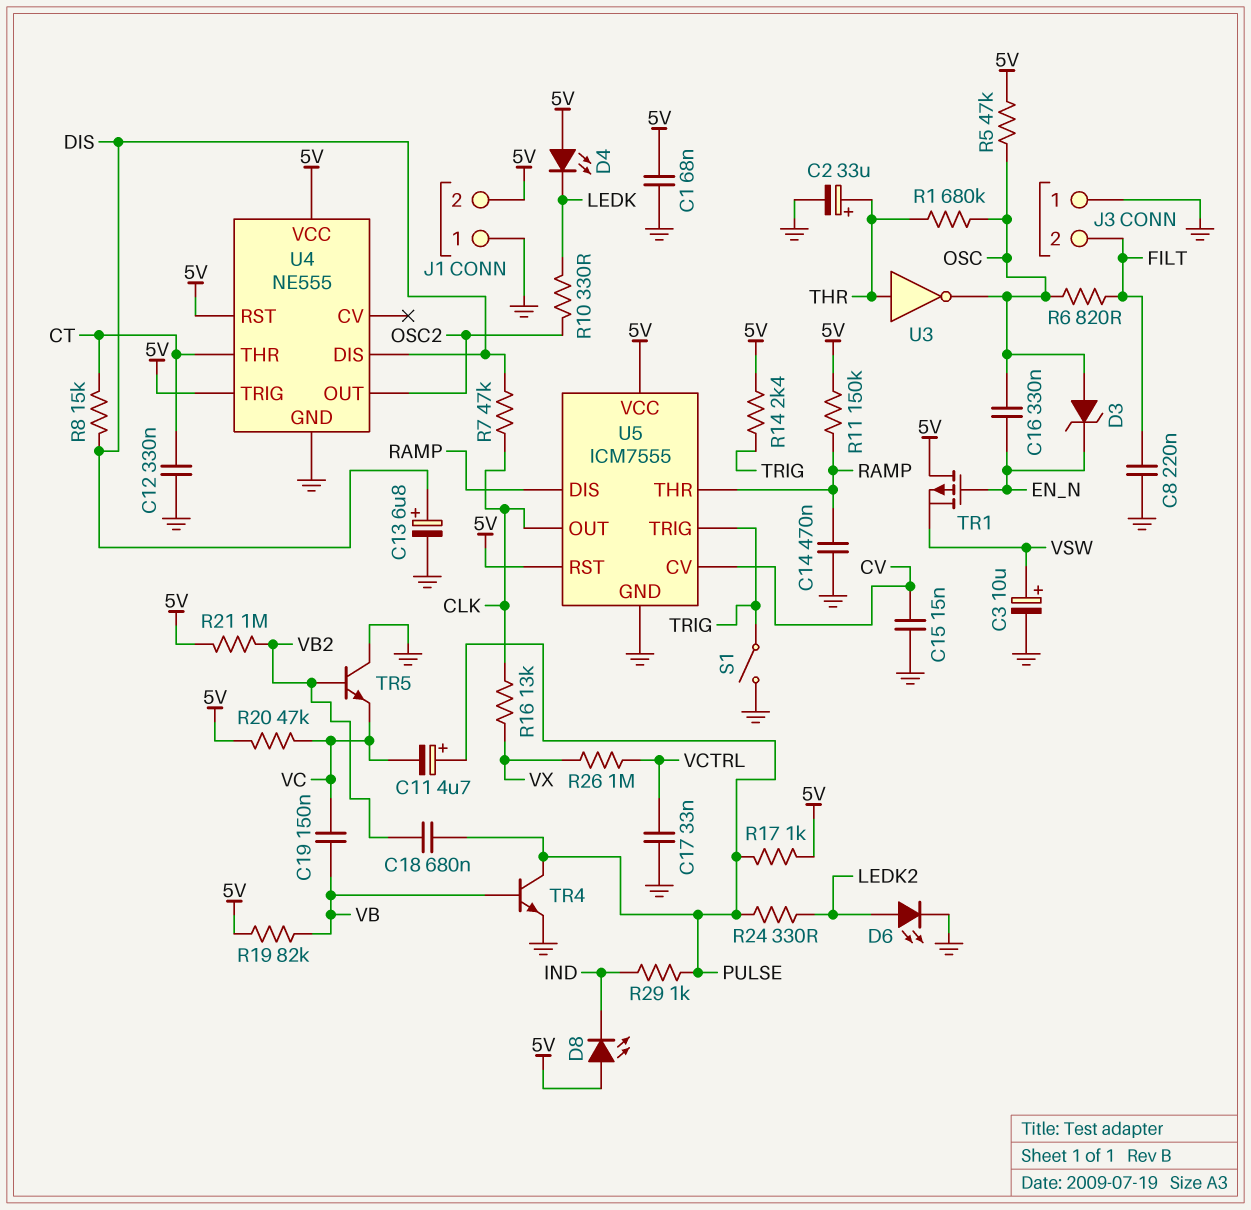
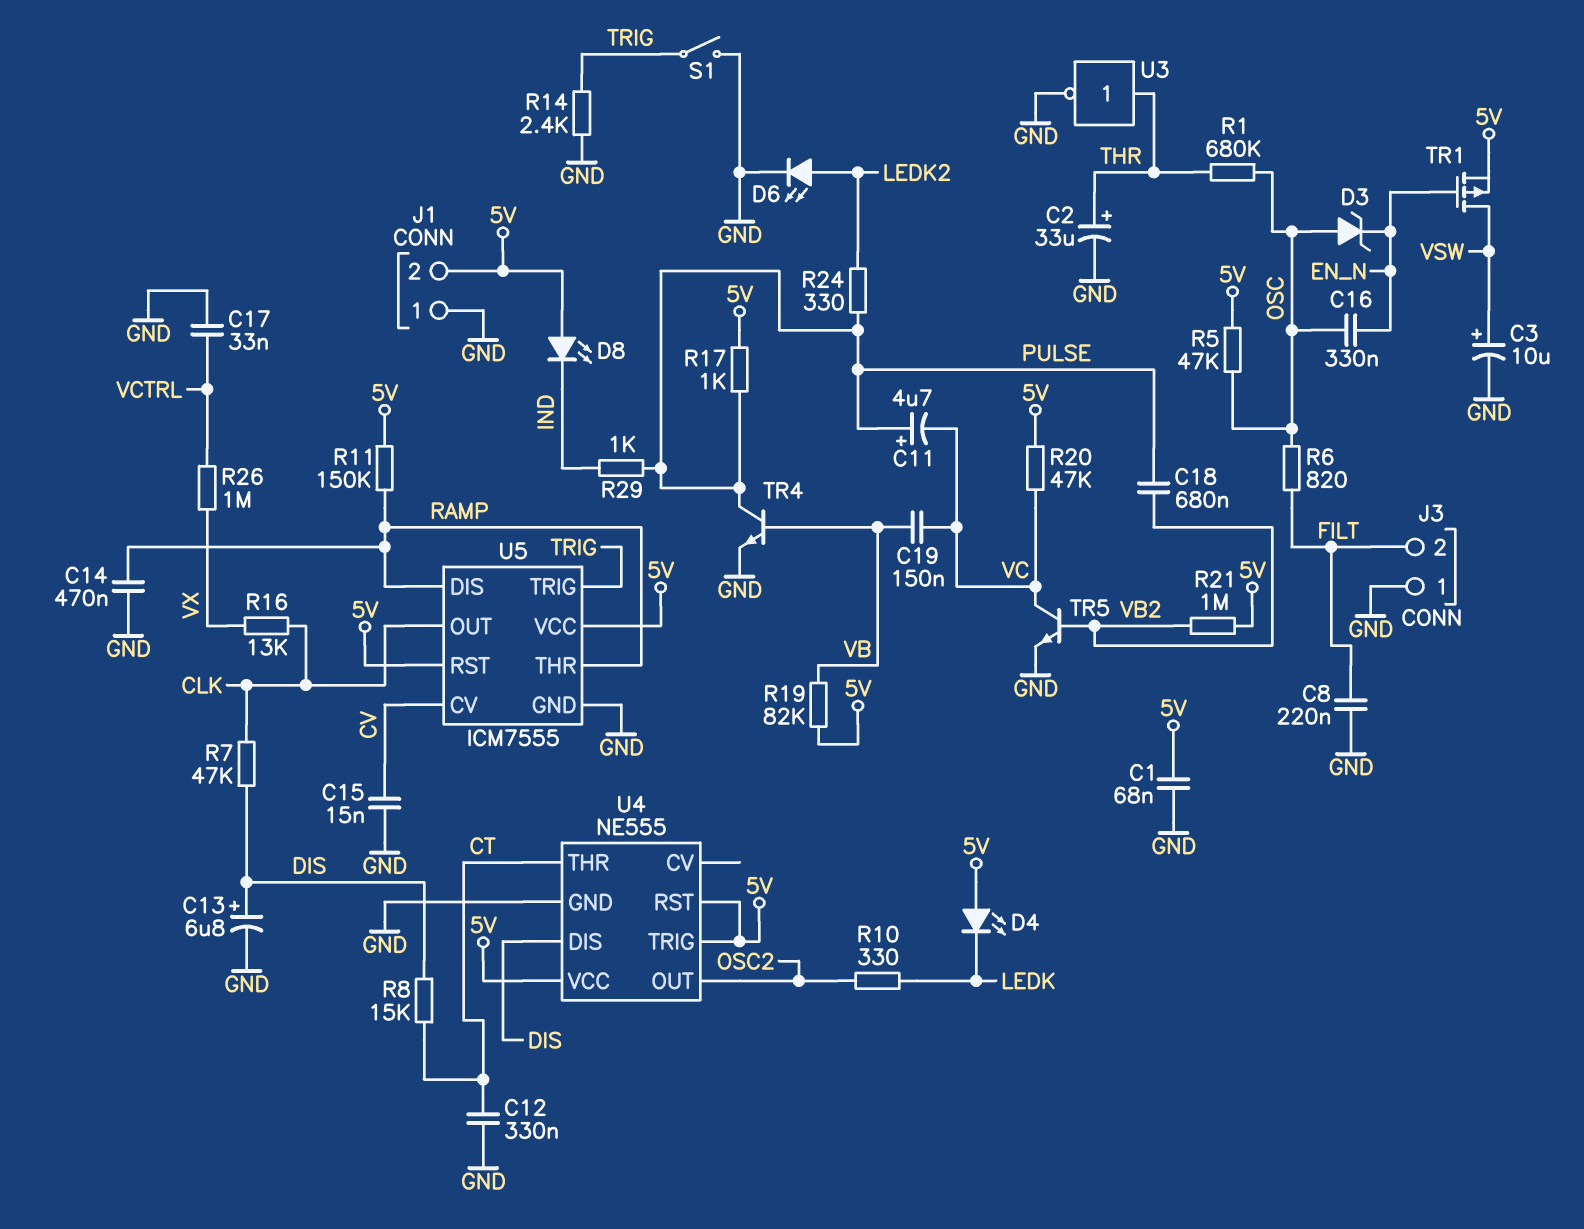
R14: 2.4k (5V, TRIG) -> 2.4k (GND, TRIG)
TR1: PMOS (G EN_N, D 5V, S VSW) -> PMOS (G EN_N, D VSW, S 5V)
TR5: NPN (B VB2, C GND, E VC) -> NPN (B VB2, C VC, E GND)
U3: NOT (in THR, out OSC) -> NOT (in THR, out GND)

